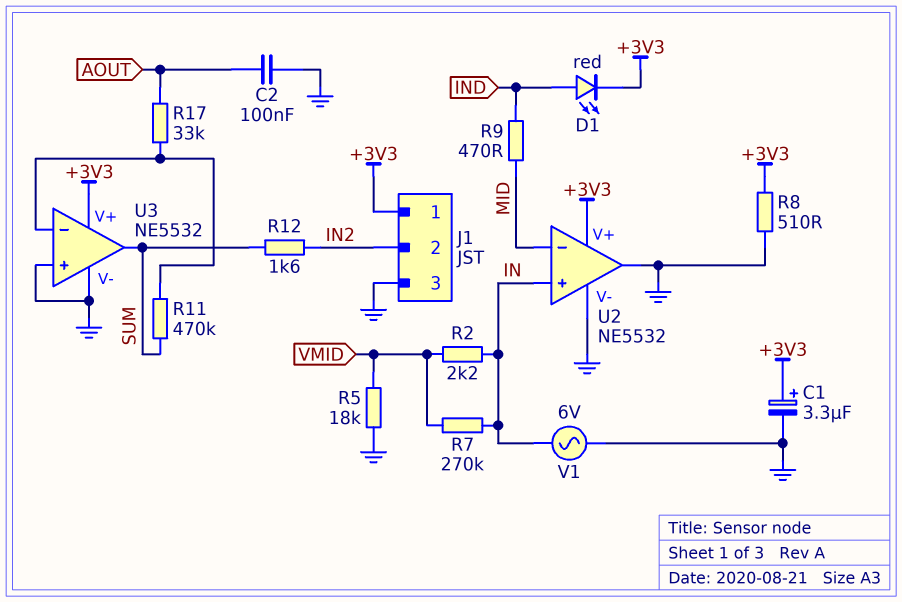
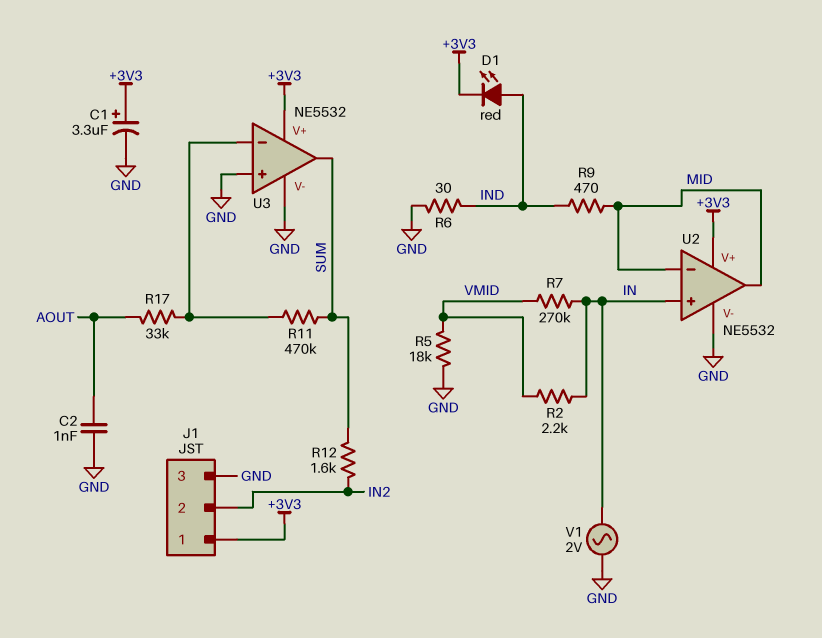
C2: 100nF (AOUT, GND) -> 1nF (AOUT, GND)
R6: none -> 30 (GND, IND)
R8: 510 (+3V3, GND) -> none
U2 pin out: GND -> MID
V1: AC 6V (GND, IN) -> AC 2V (GND, IN)

